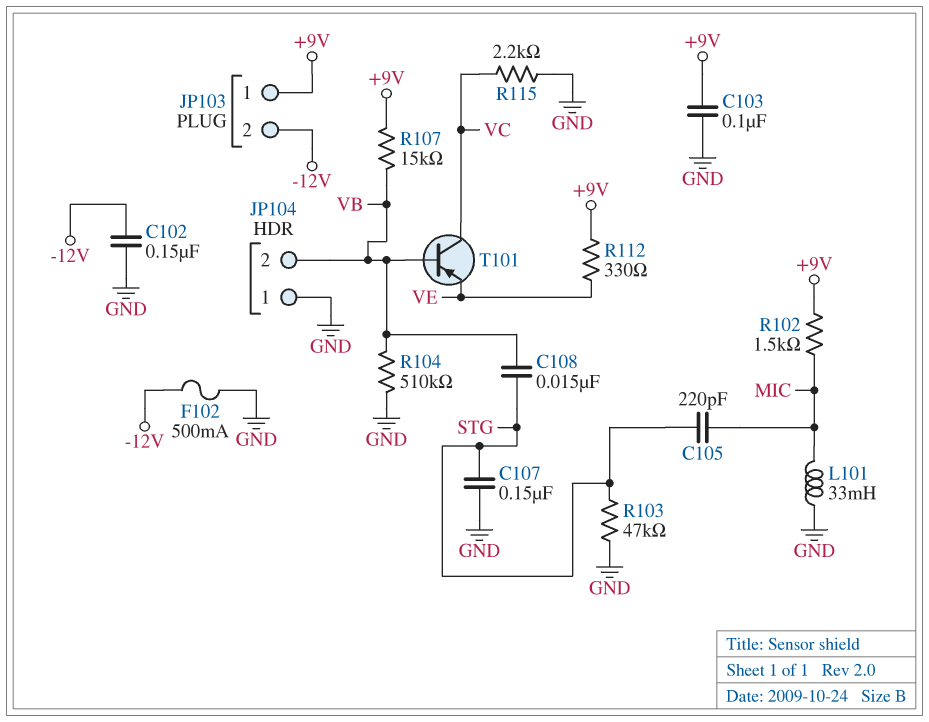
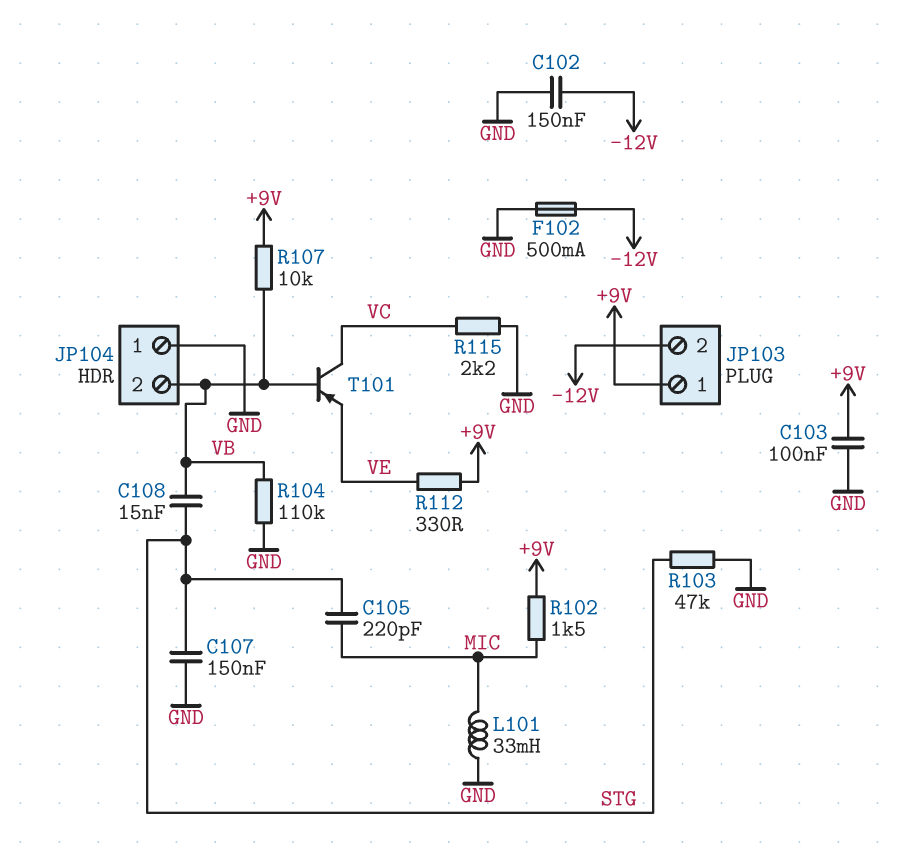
R104: 510k (GND, VB) -> 110k (GND, VB)
R107: 15k (+9V, VB) -> 10k (+9V, VB)

